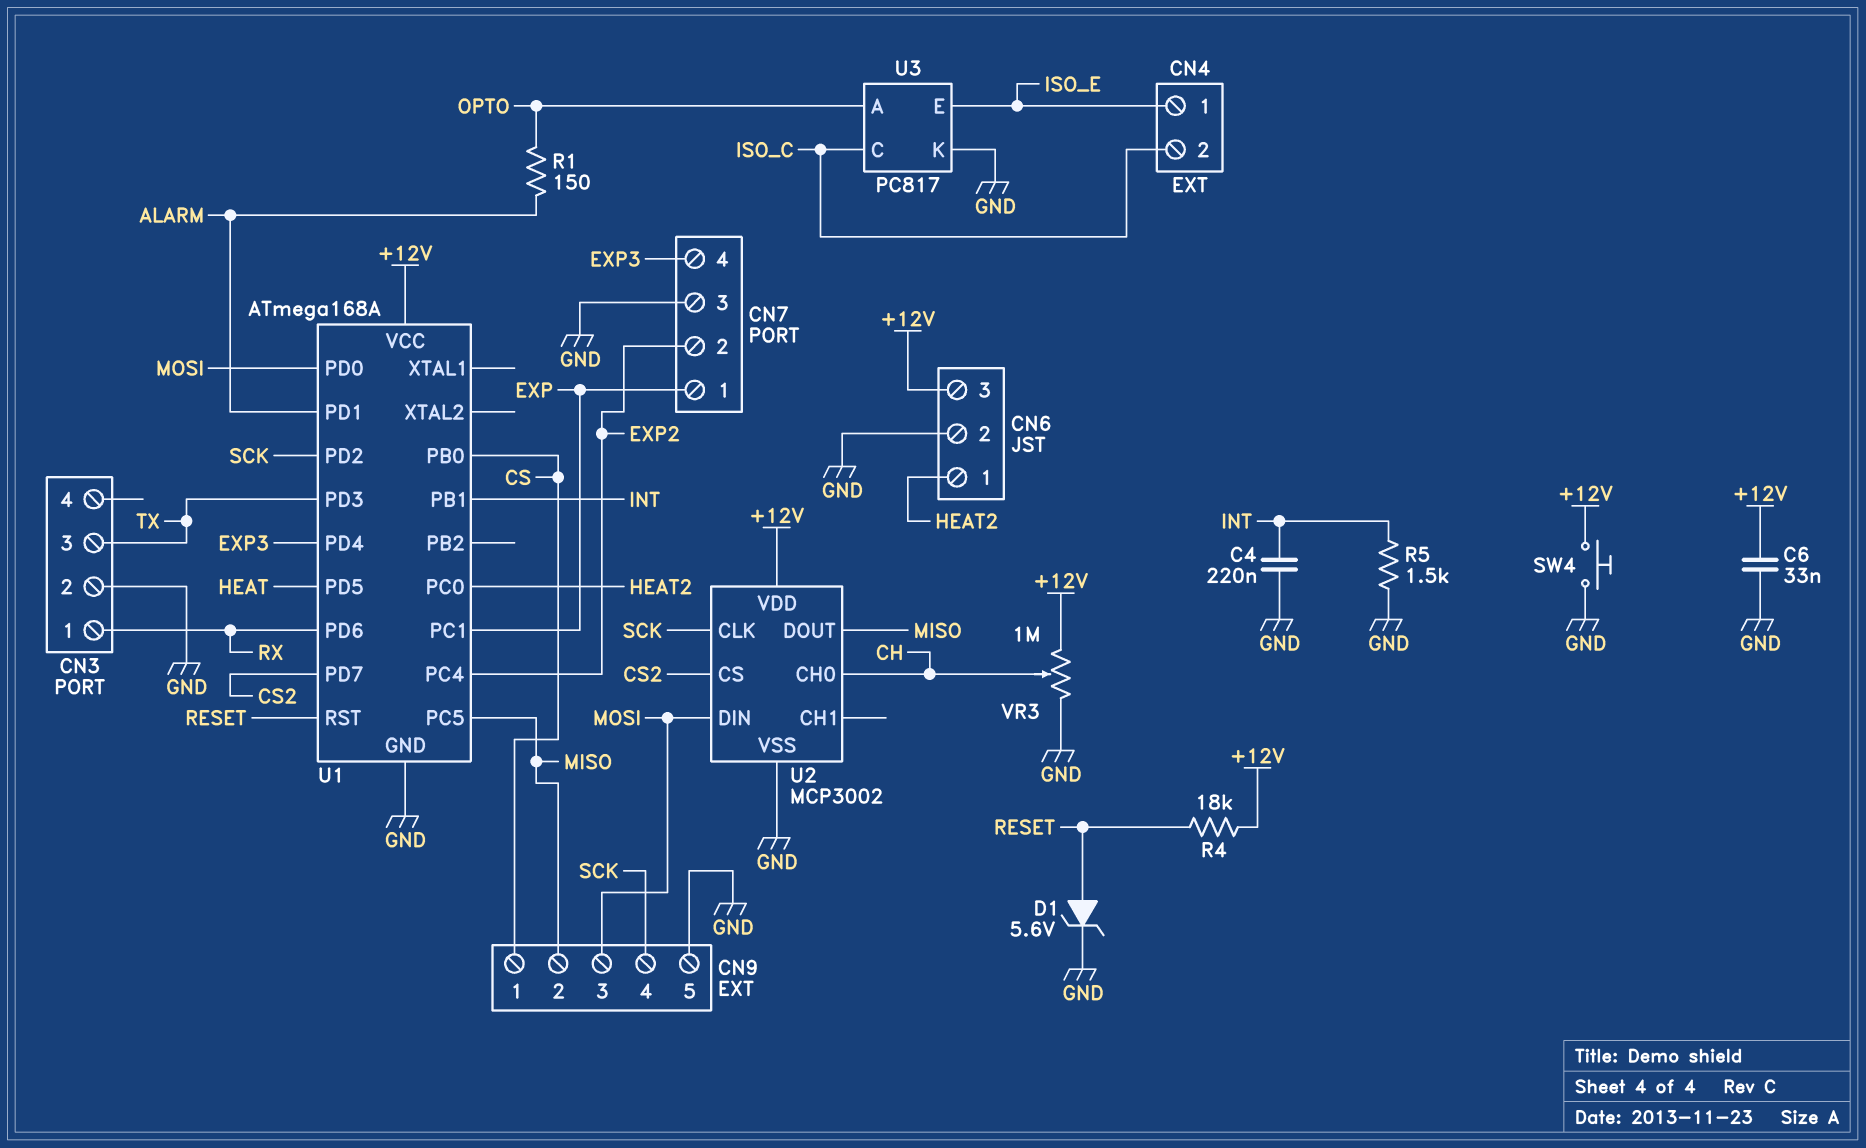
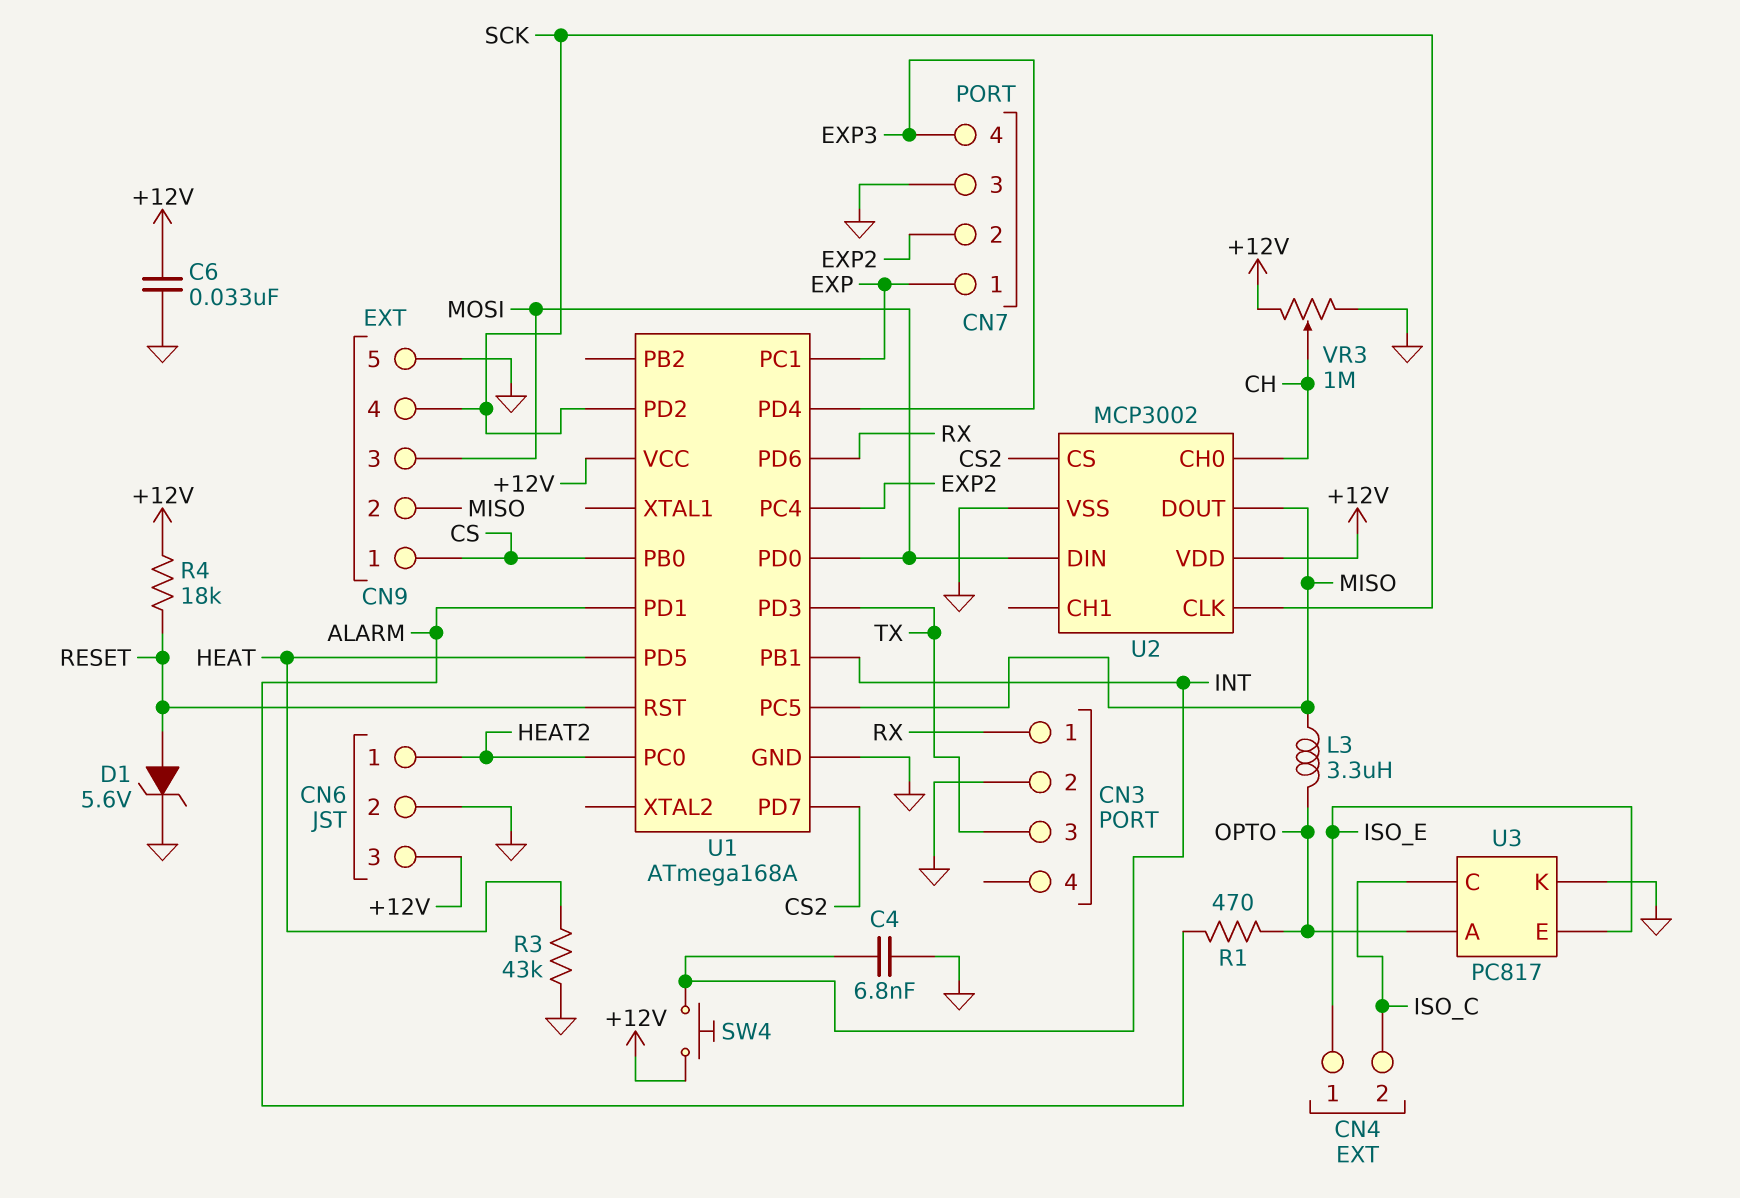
C4: 220nF (GND, INT) -> 6.8nF (GND, INT)
L3: none -> 3.3uH (MISO, OPTO)
R1: 150 (ALARM, OPTO) -> 470 (ALARM, OPTO)
R3: none -> 43k (GND, HEAT)
R5: 1.5k (GND, INT) -> none
SW4: button (+12V, GND) -> button (+12V, INT)

